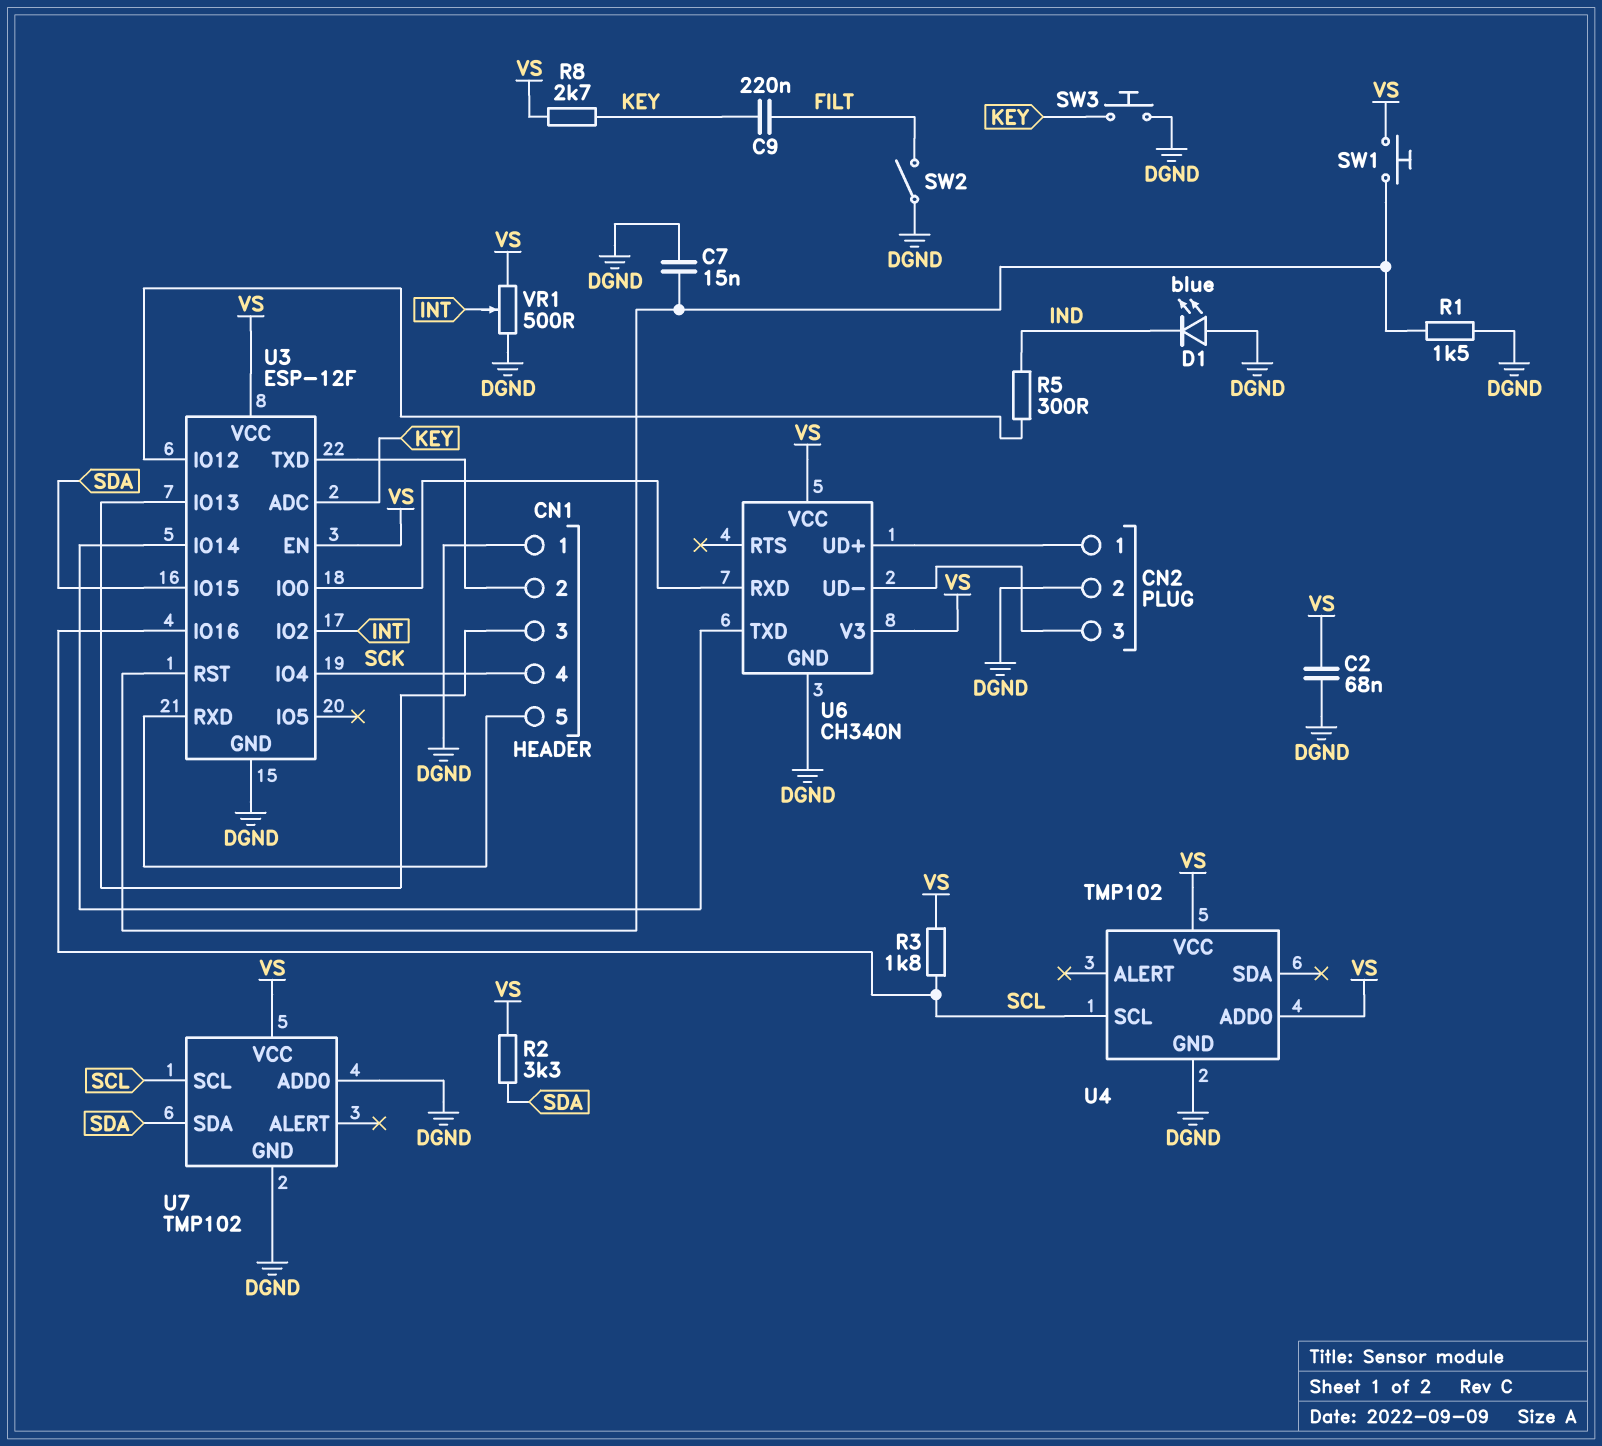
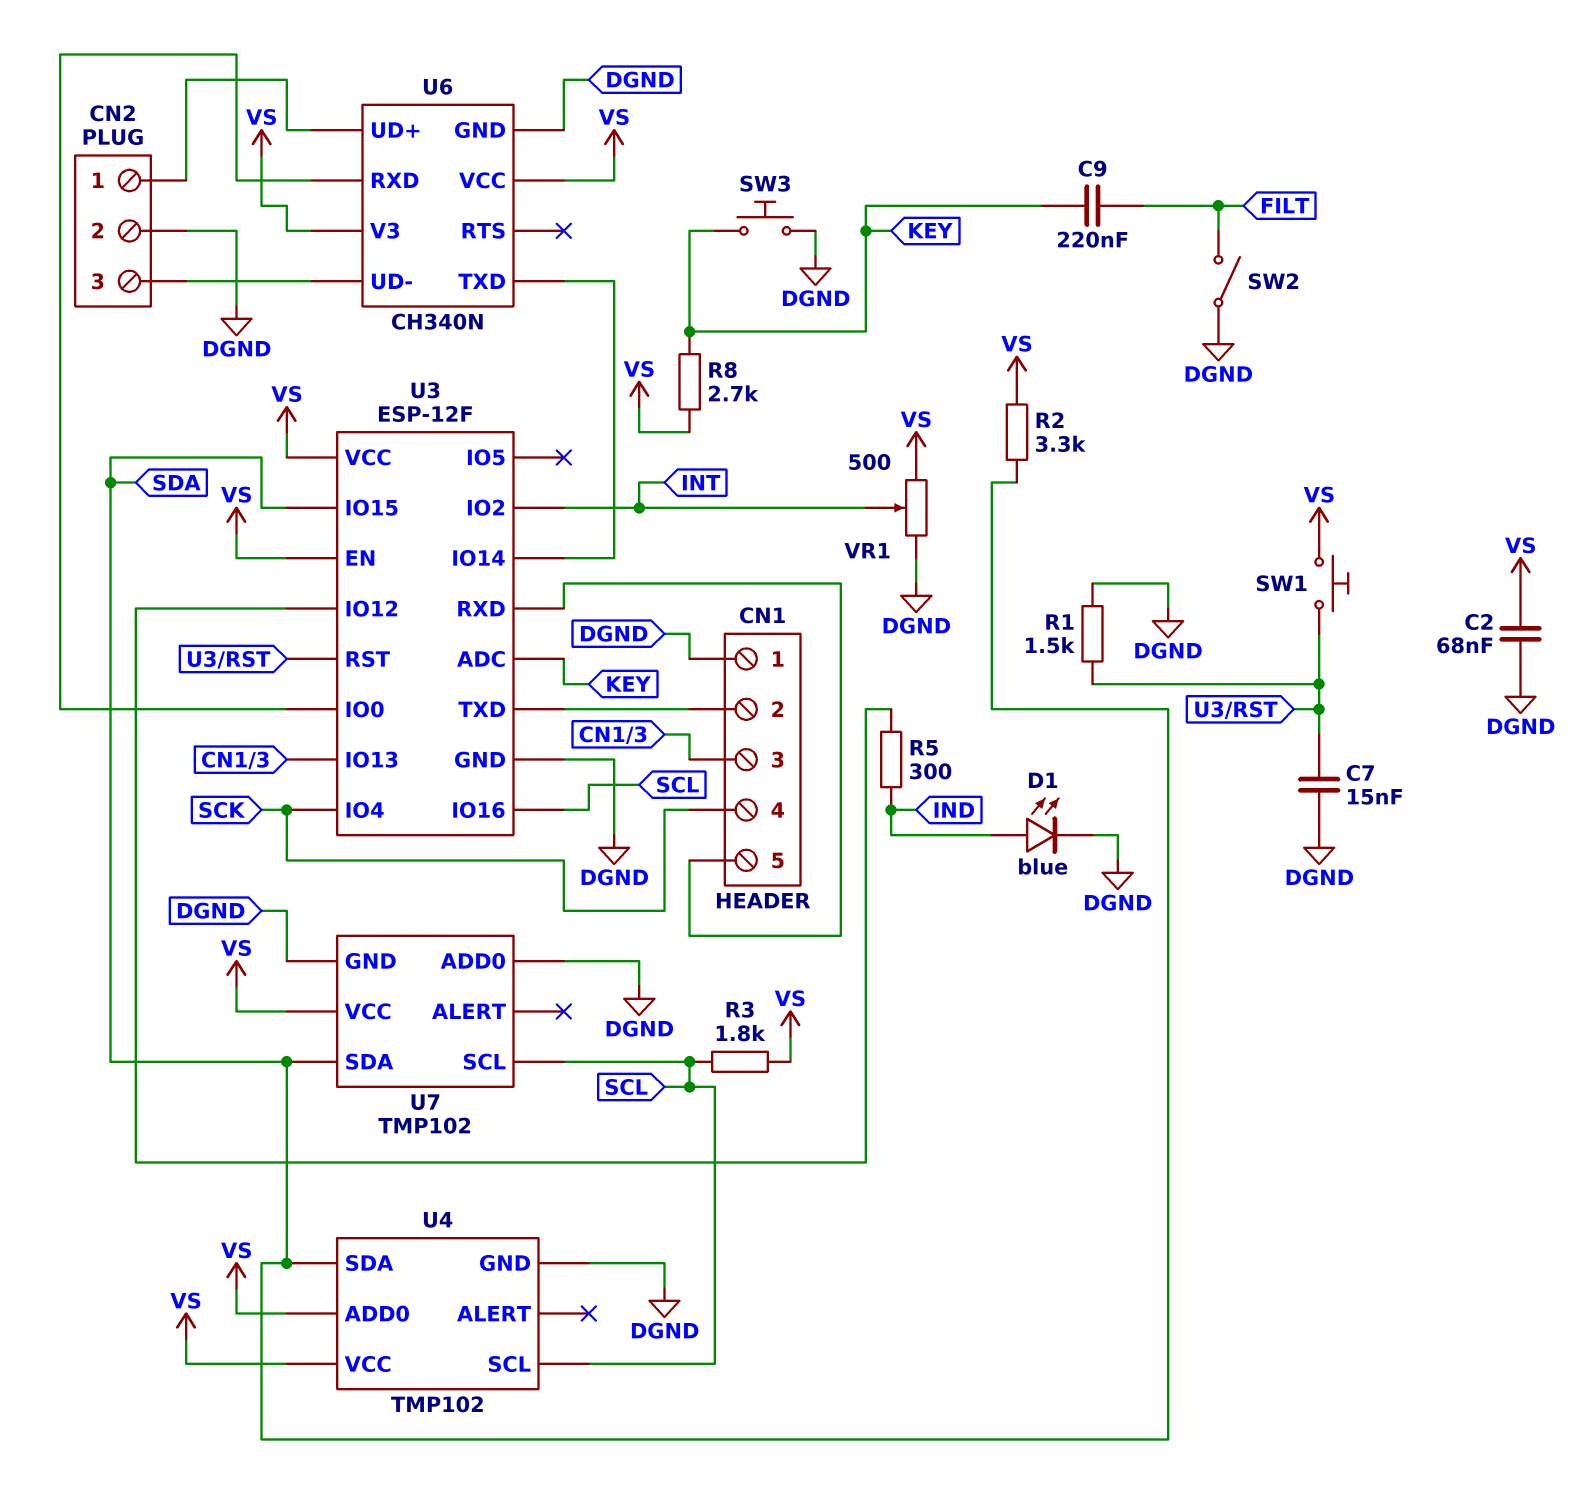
D1: LED blue (A DGND, K IND) -> LED blue (A IND, K DGND)
U4 pin SDA: none -> SDA

